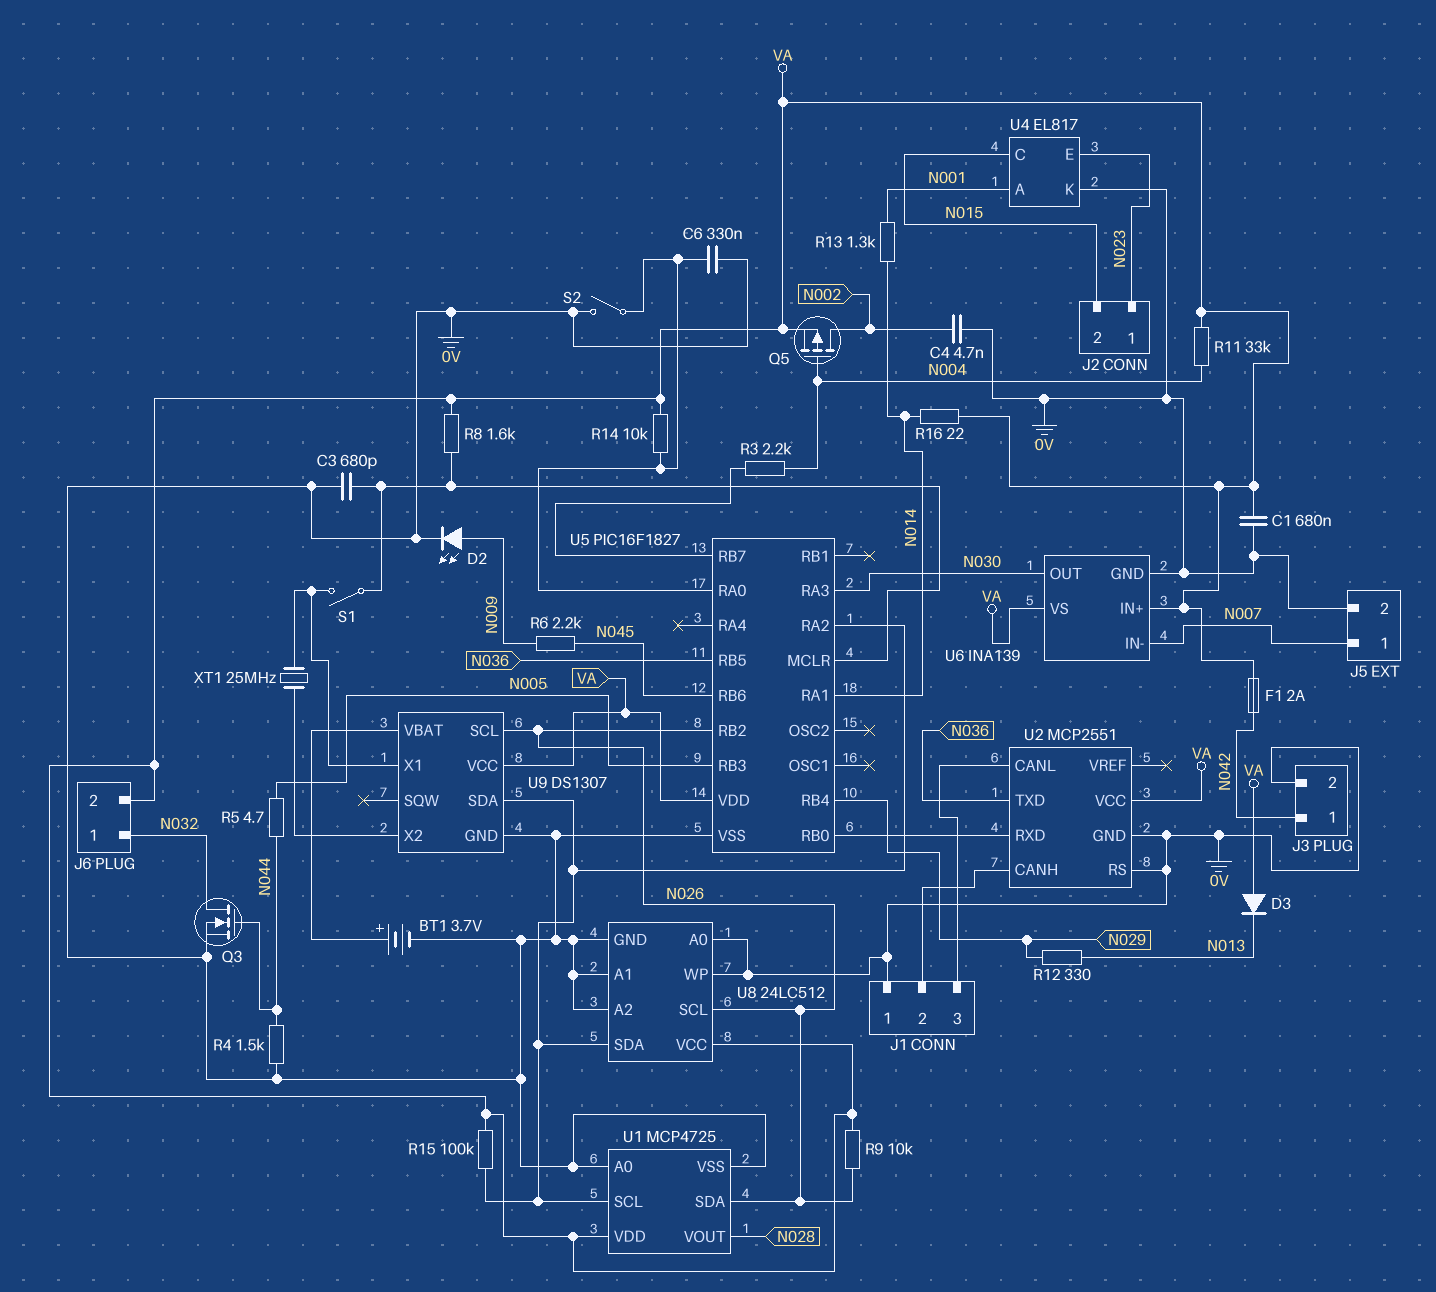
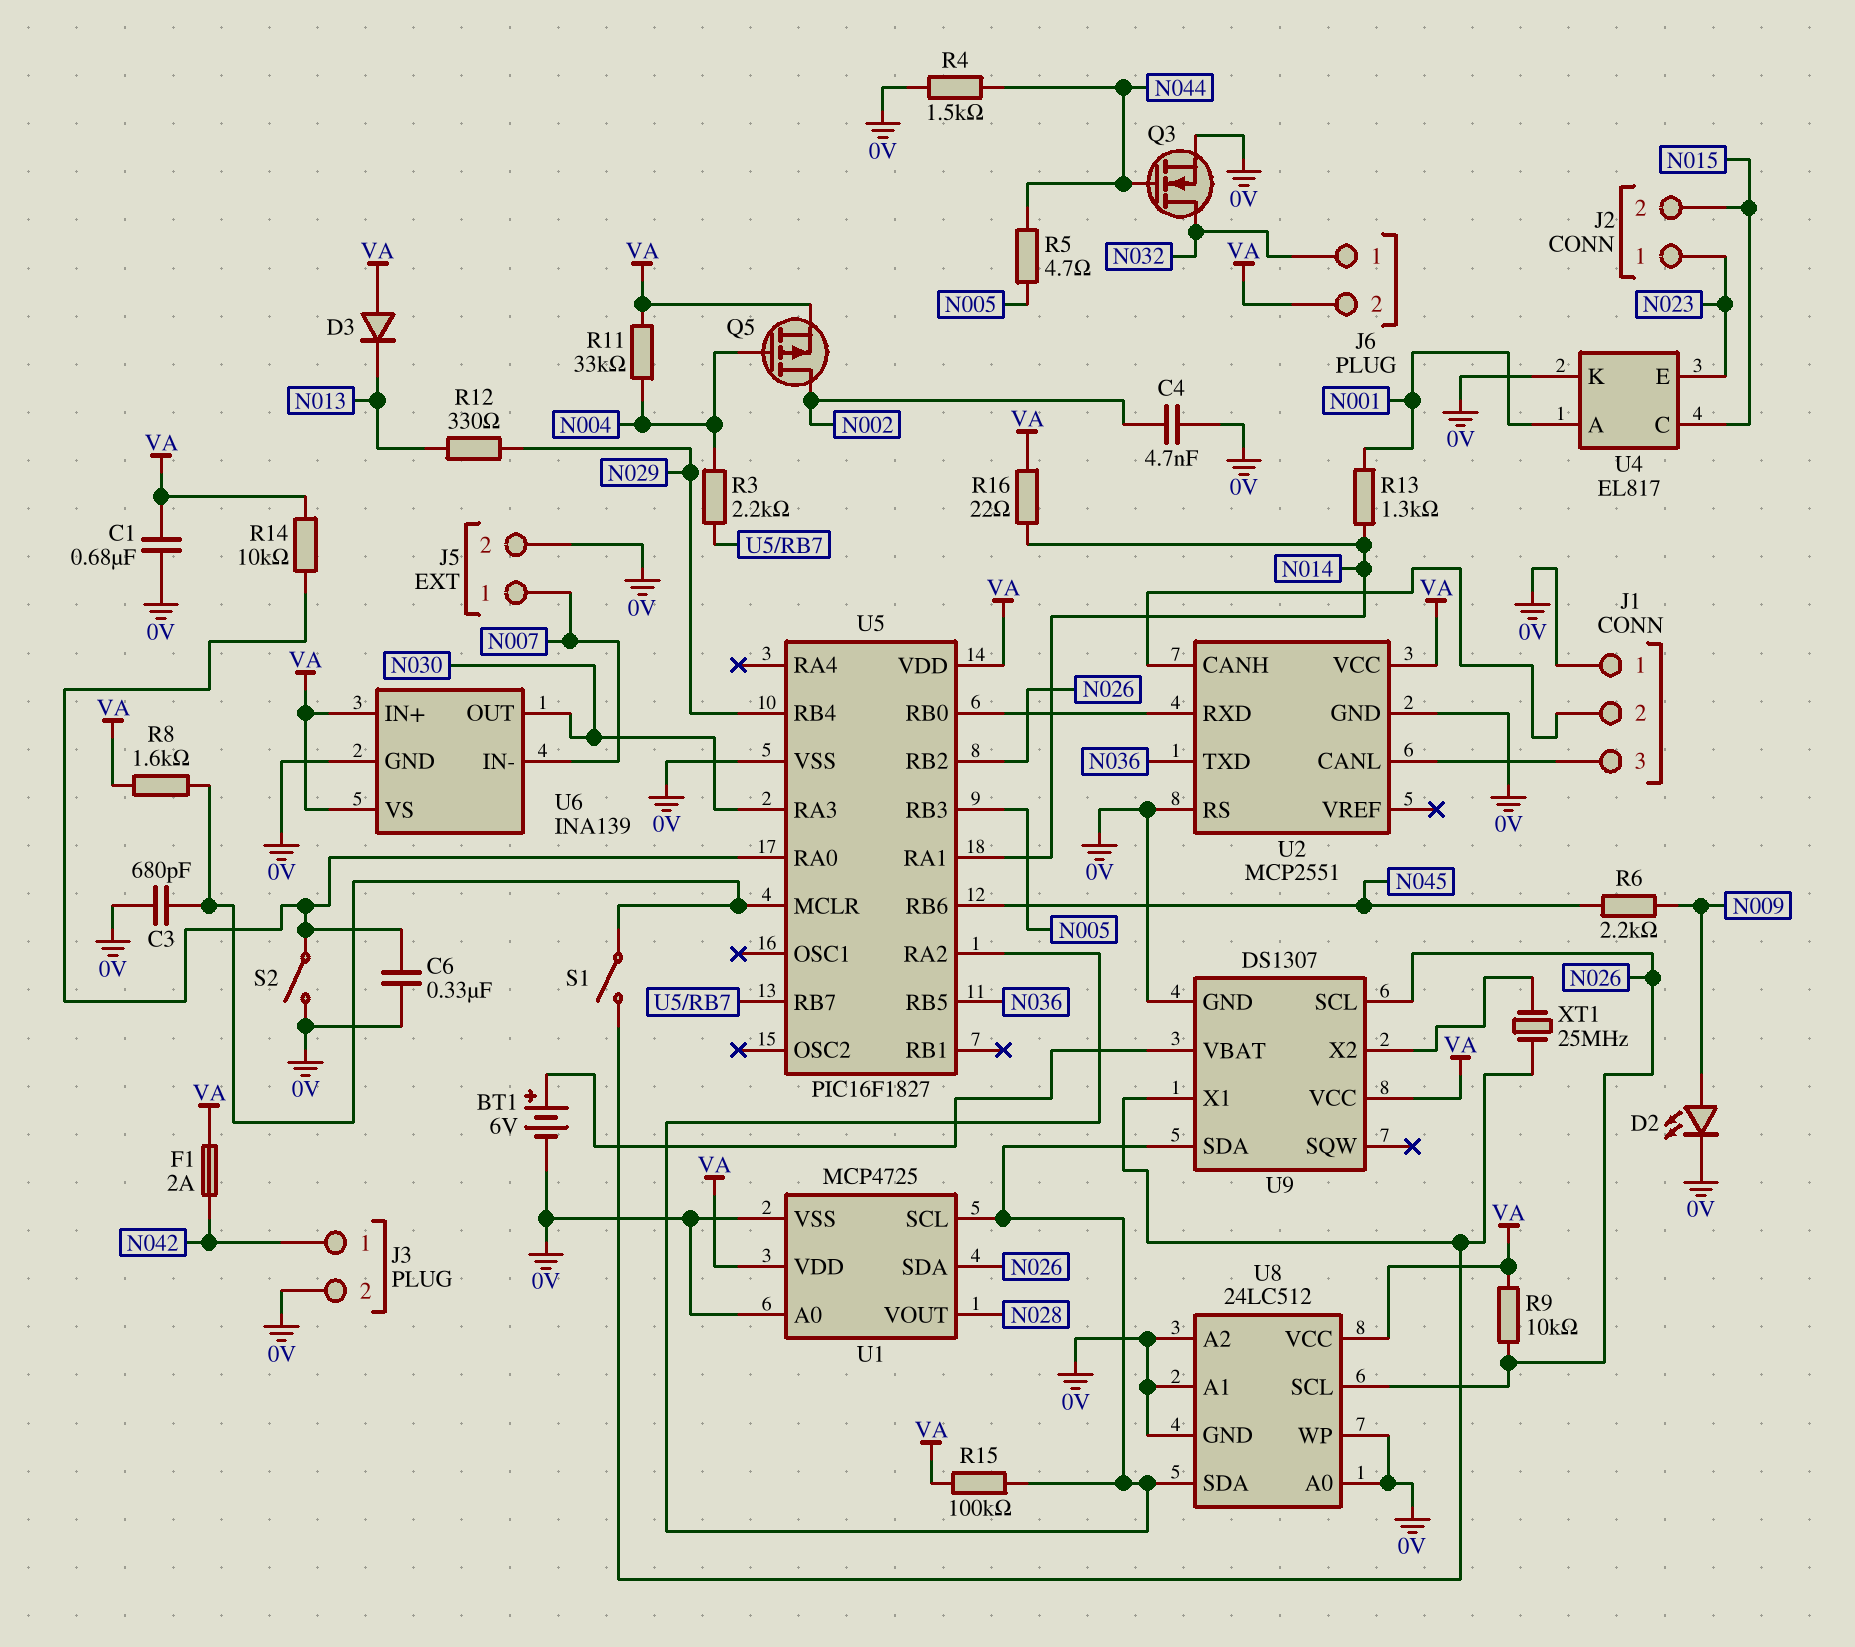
BT1: 3.7V (plus U9/VBAT, minus 0V) -> 6V (plus U9/VBAT, minus 0V)

